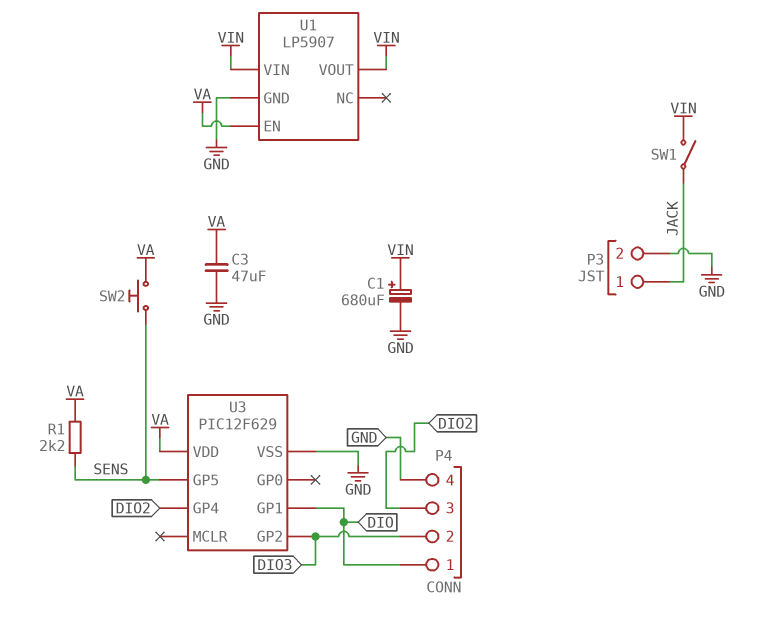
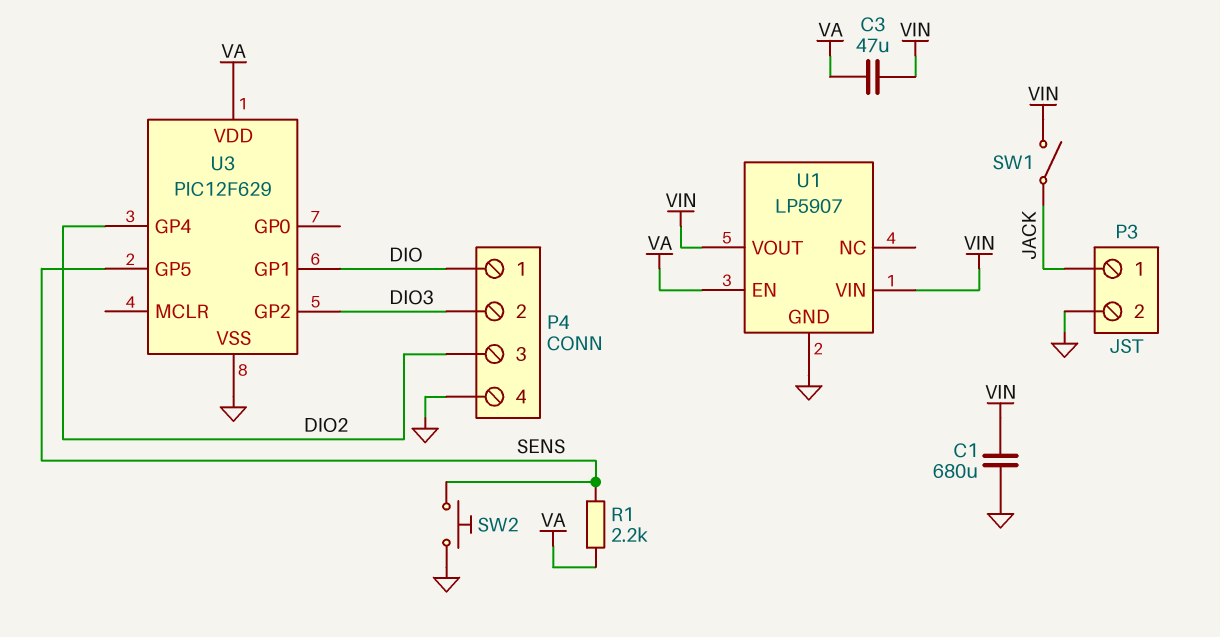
C1: 680uF (plus VIN, minus GND) -> 680uF (GND, VIN)
C3: 47uF (GND, VA) -> 47uF (VA, VIN)
SW2: button (SENS, VA) -> button (GND, SENS)

